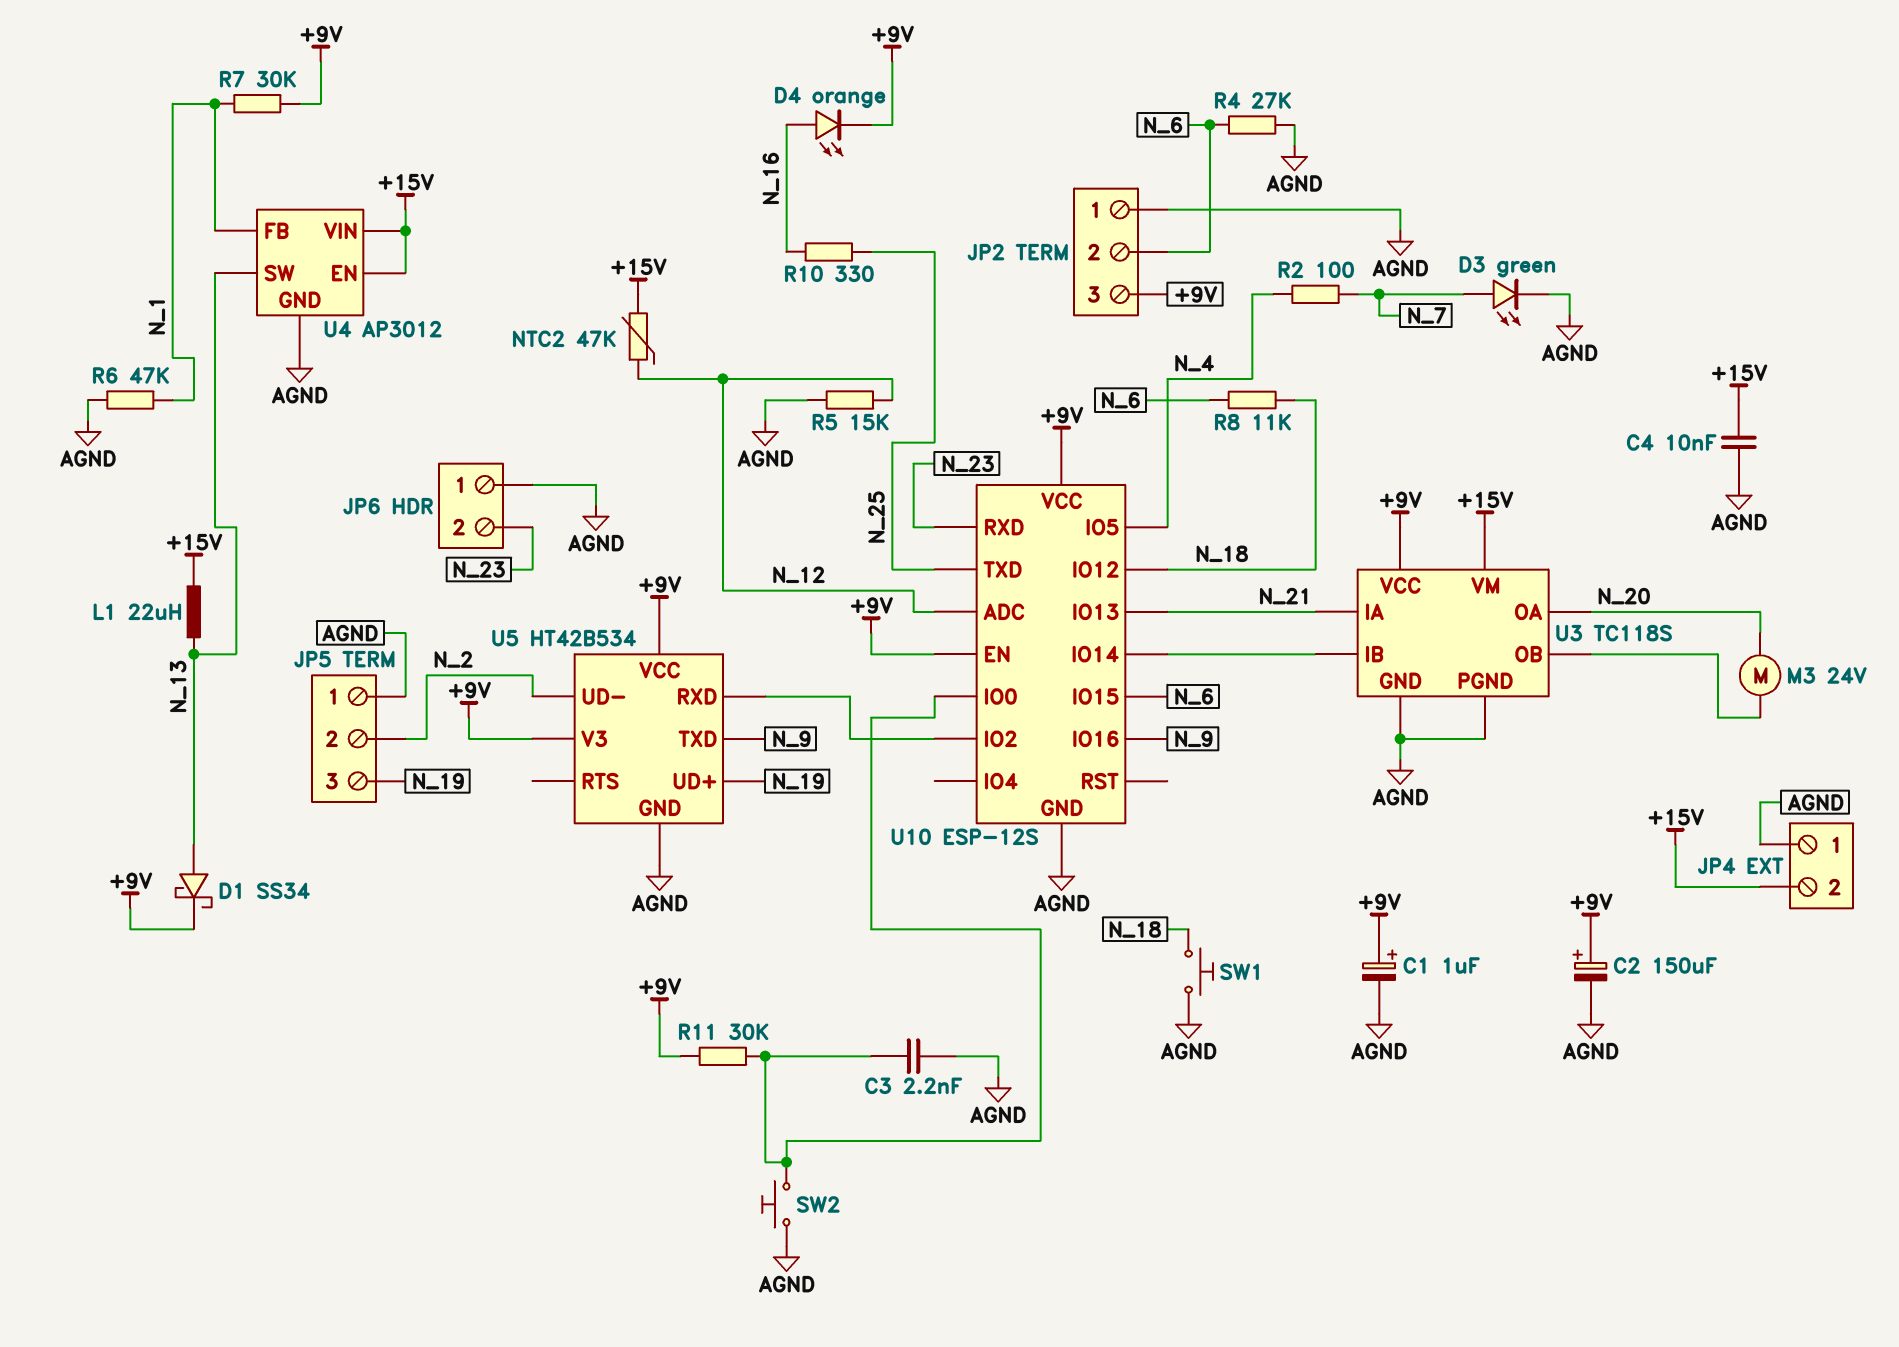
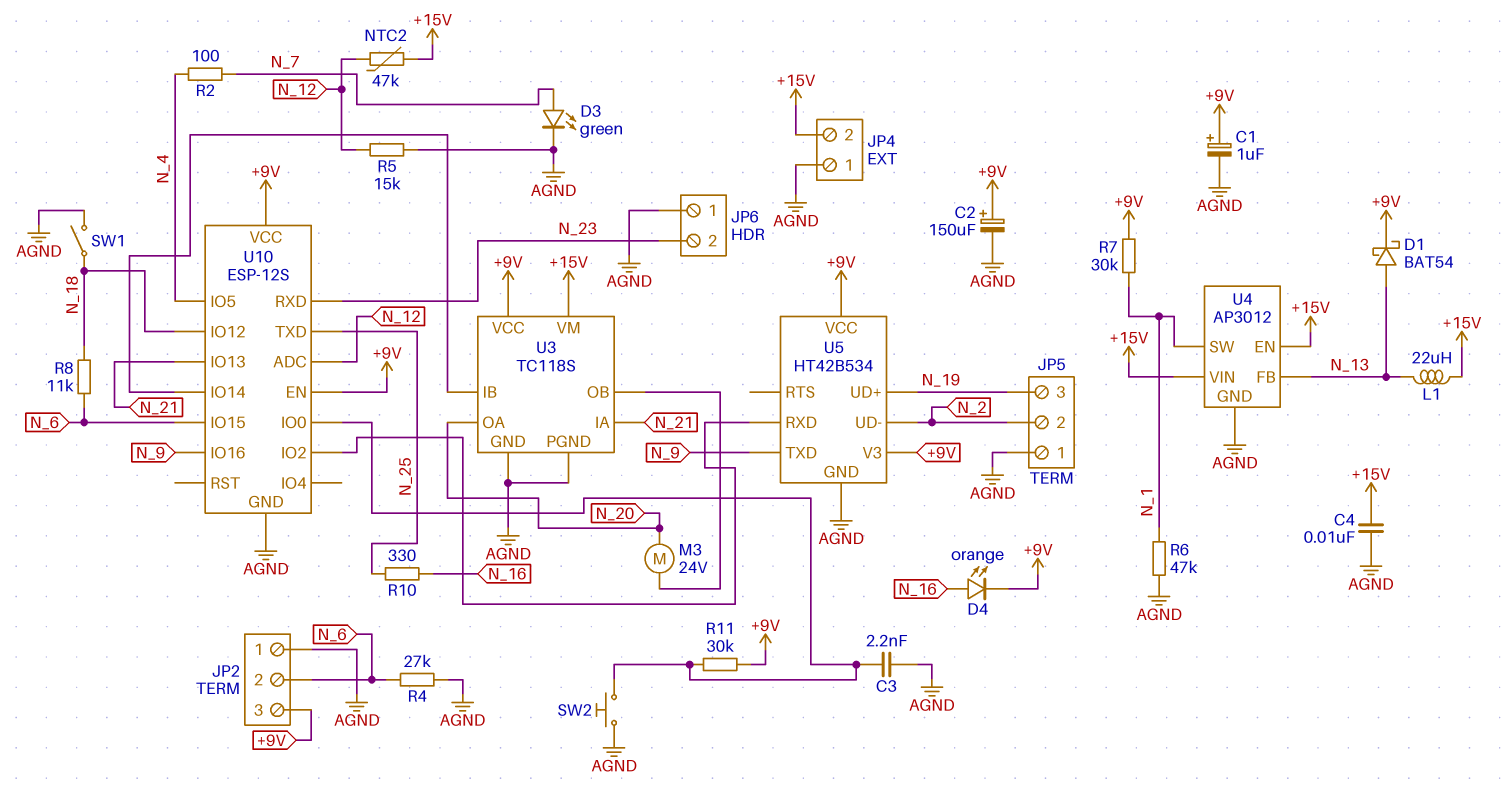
D1: schottky SS34 (A N_13, K +9V) -> schottky BAT54 (A N_13, K +9V)
SW1: button (AGND, N_18) -> switch (AGND, N_18)
U4 pin FB: N_1 -> N_13
U4 pin SW: N_13 -> N_1

